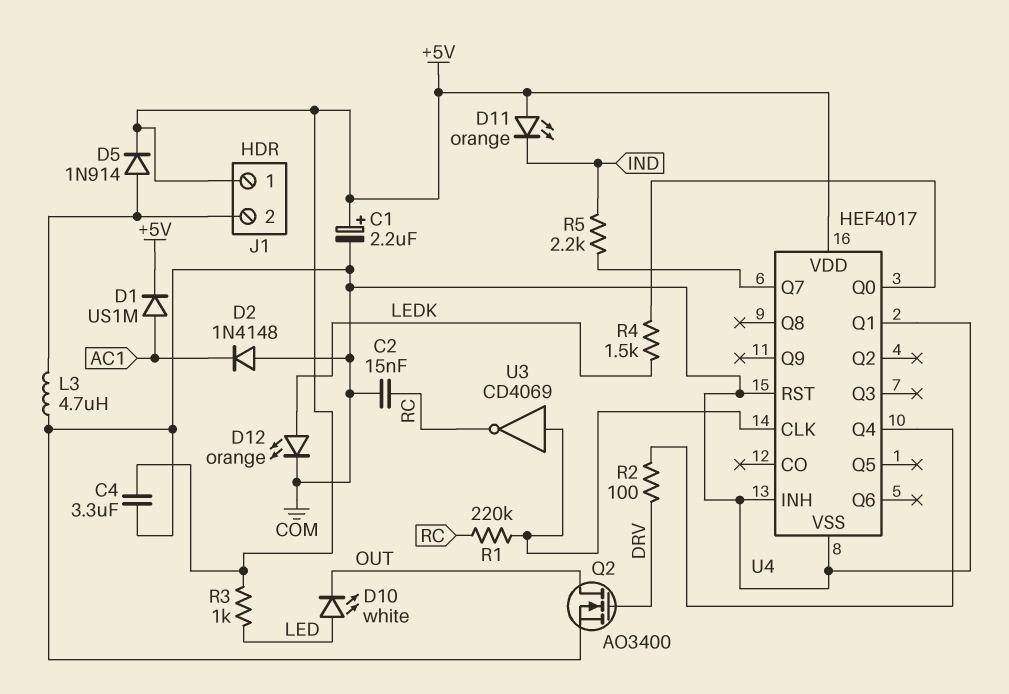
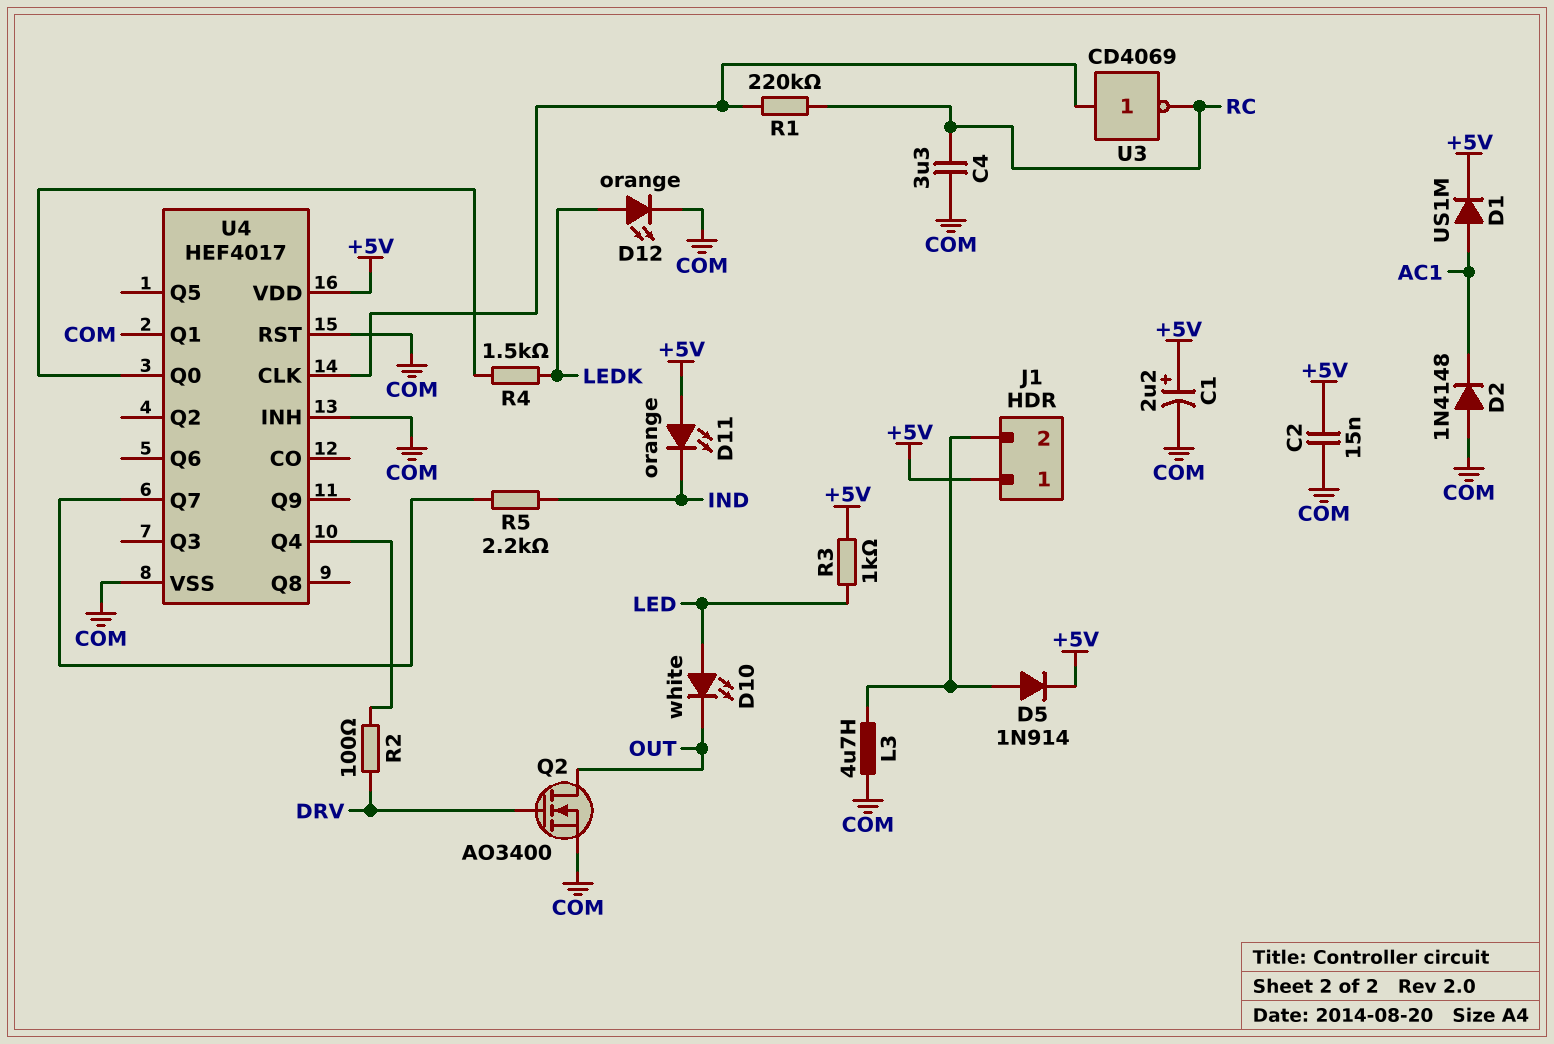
C2: 15nF (COM, RC) -> 15nF (+5V, COM)
C4: 3.3uF (+5V, COM) -> 3.3uF (COM, RC)

